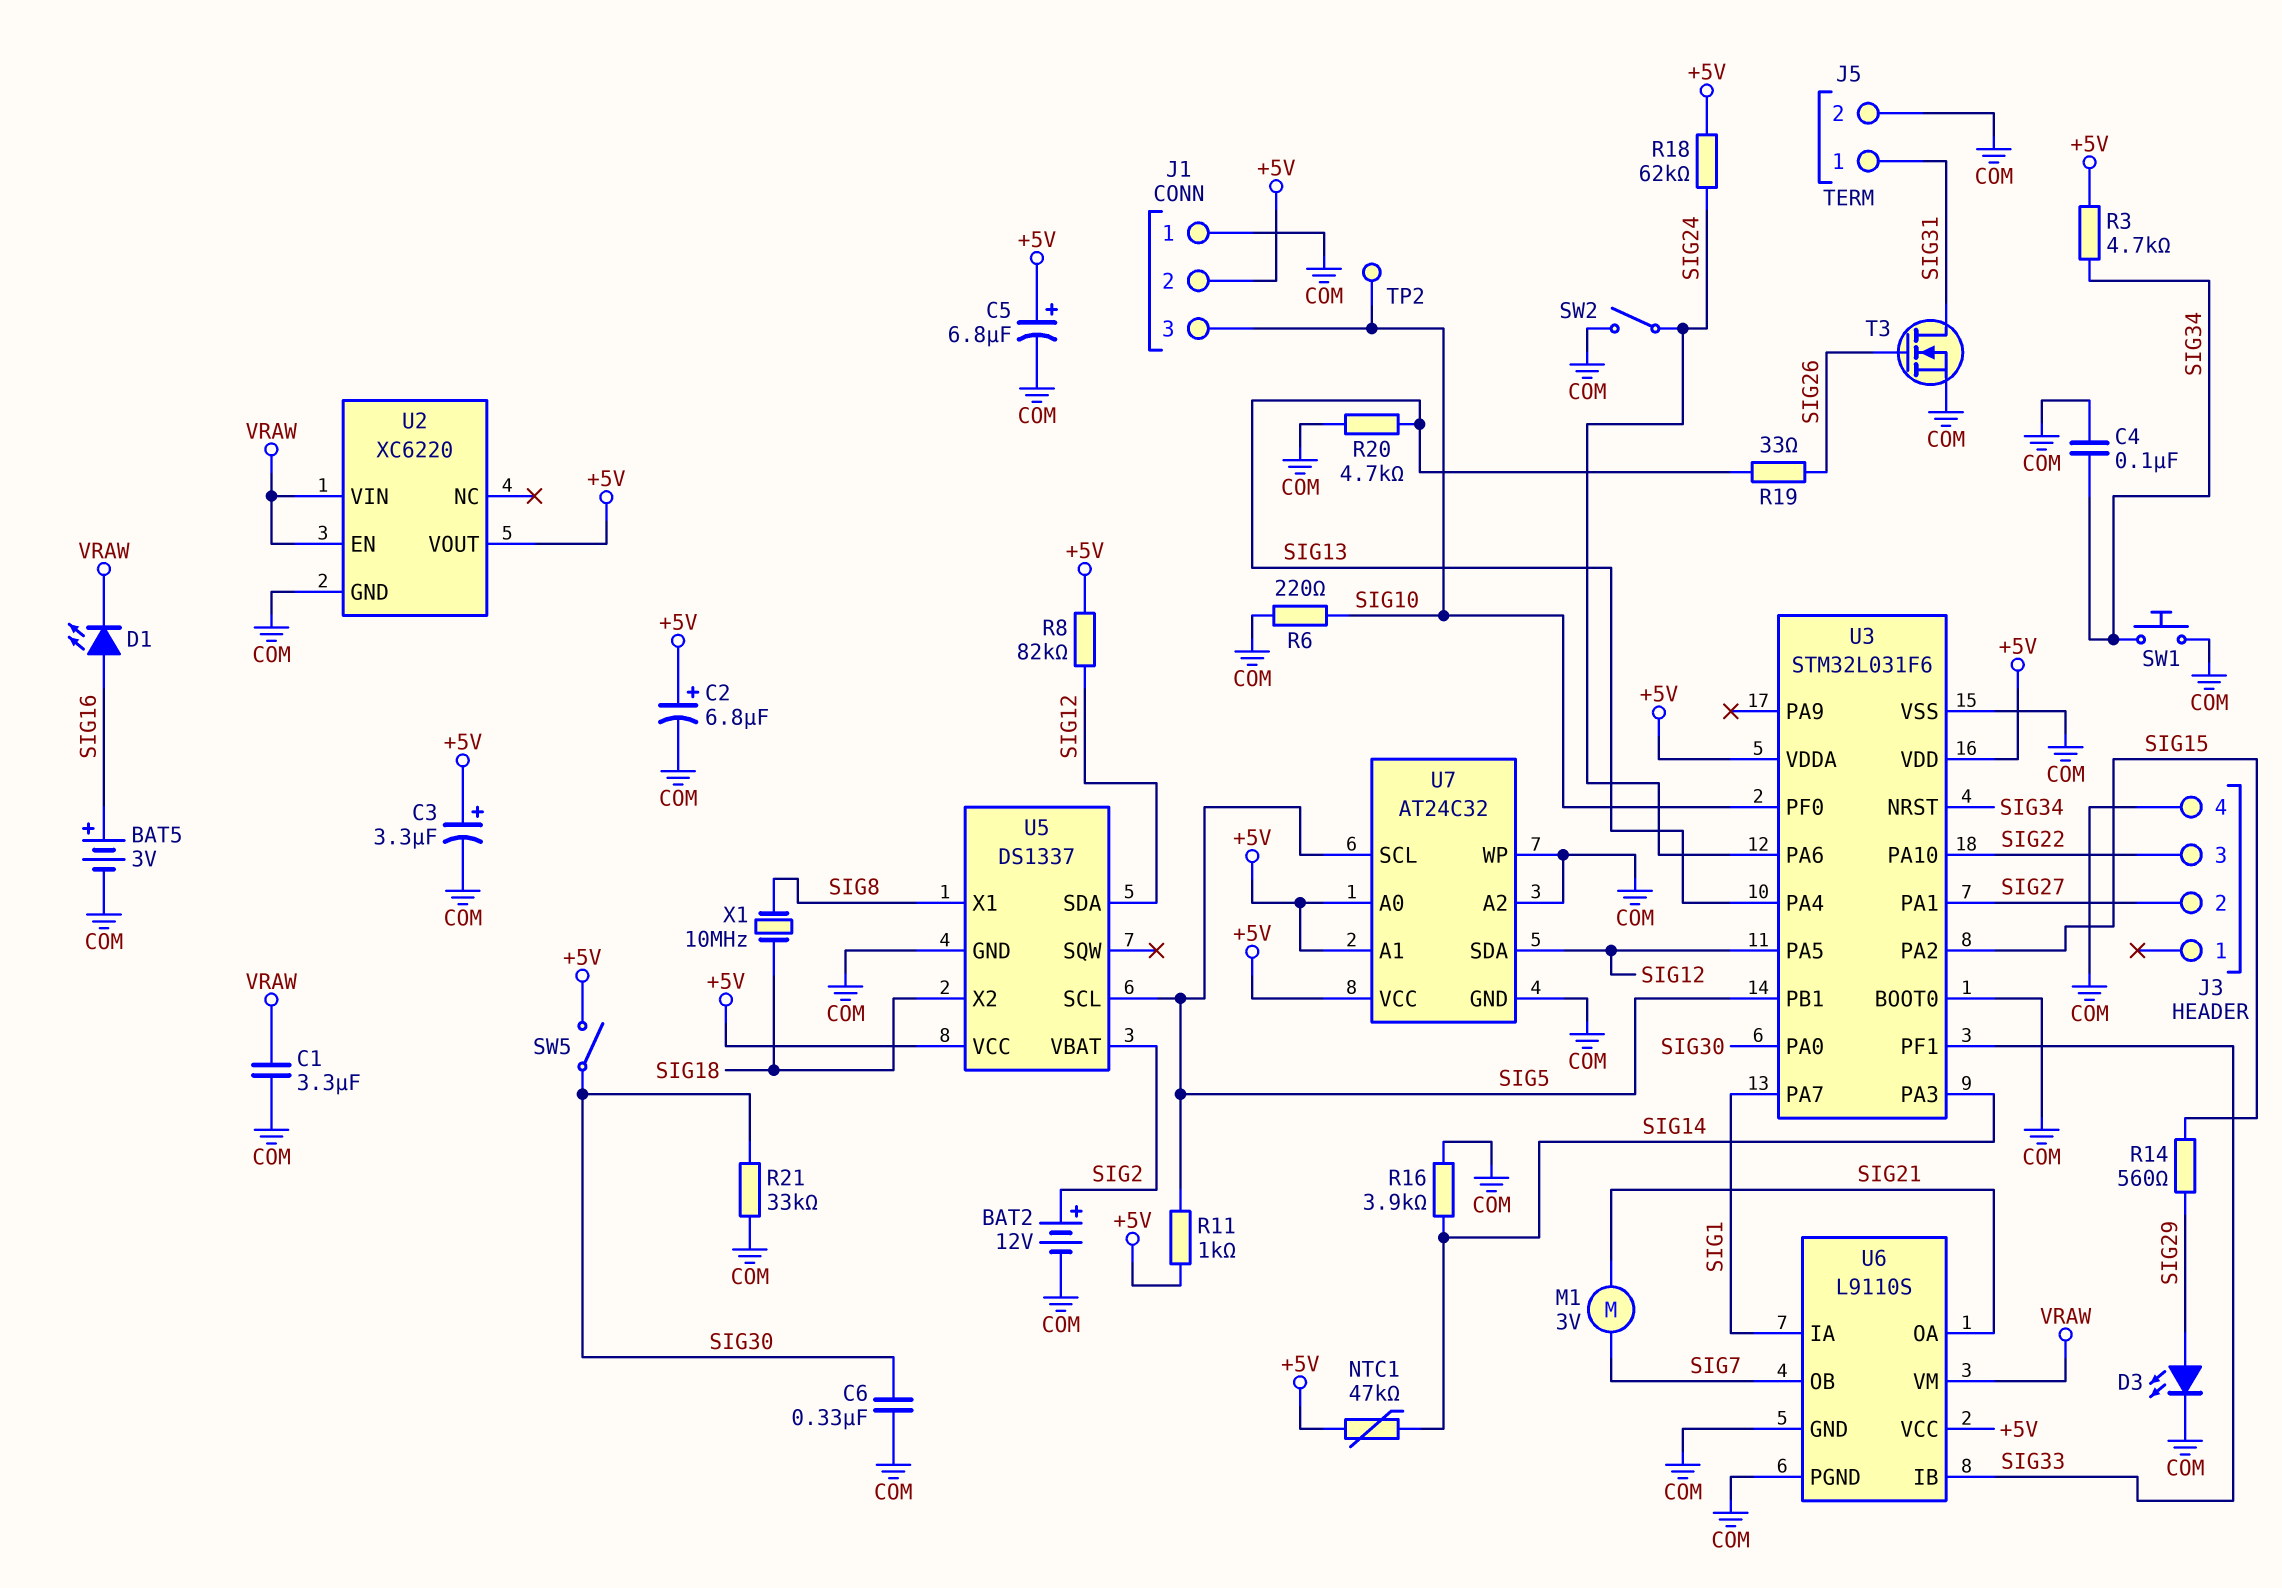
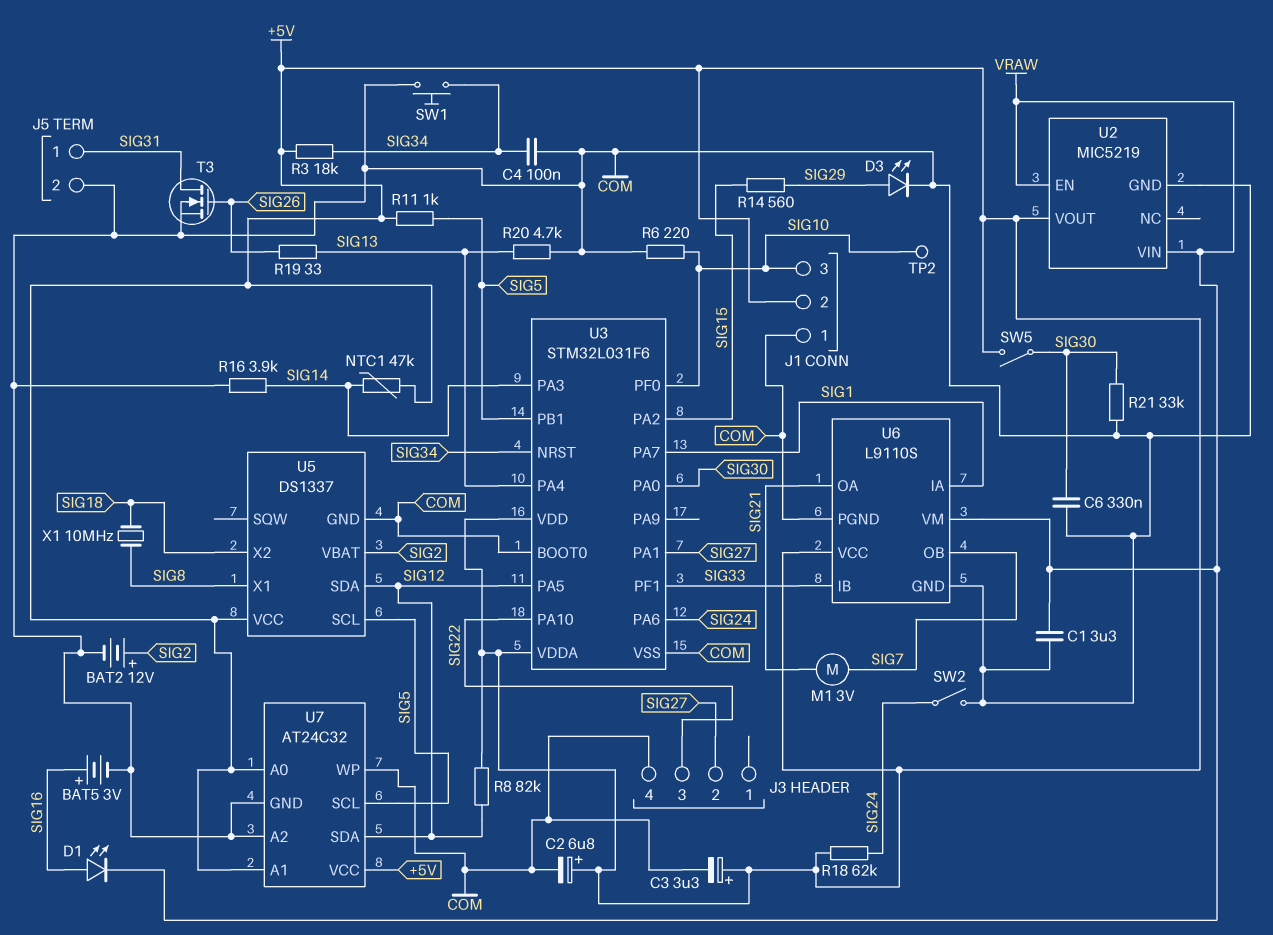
C5: 6.8uF (plus +5V, minus COM) -> none
R3: 4.7k (+5V, SIG34) -> 18k (+5V, SIG34)
U2: XC6220 -> MIC5219

